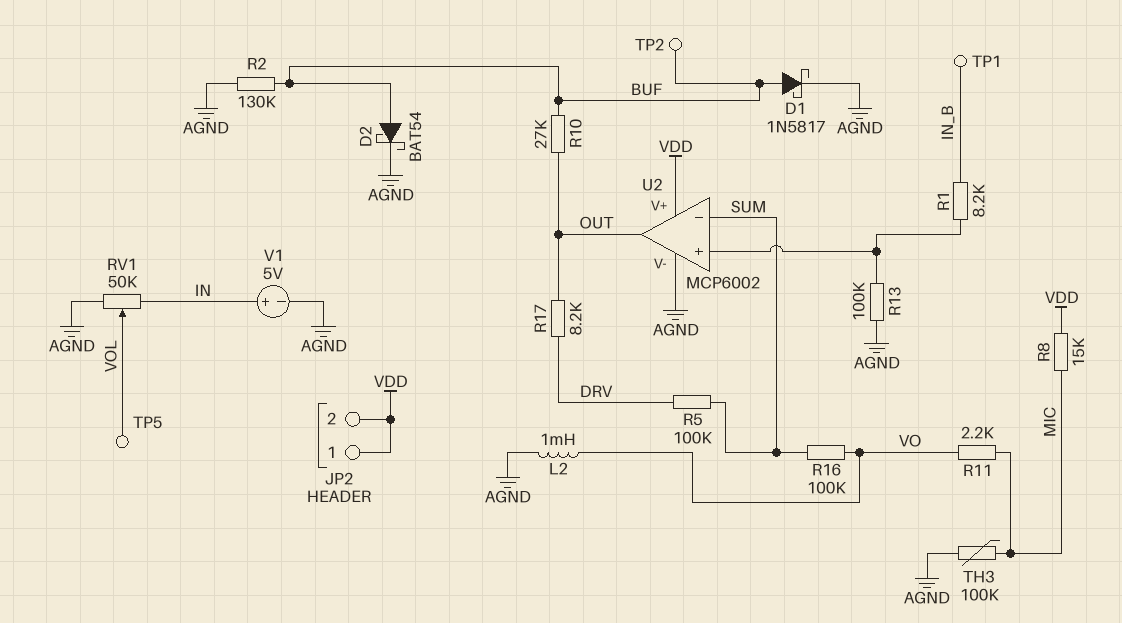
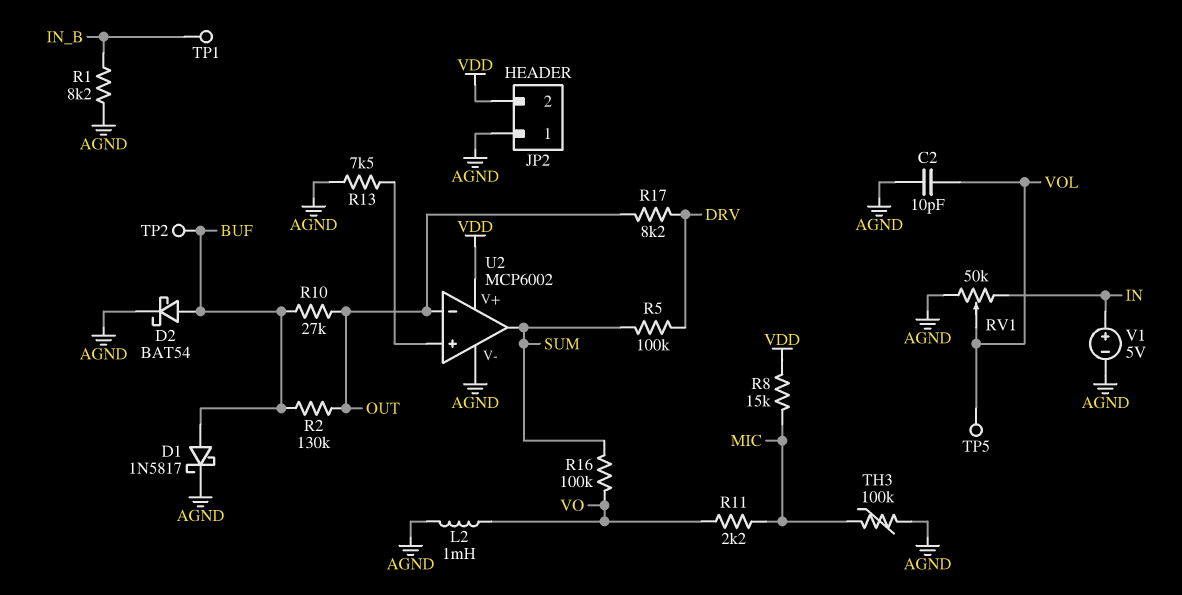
C2: none -> 10pF (AGND, VOL)
JP2 pin 1: VDD -> AGND
R1: 8.2k (IN_B, U2/in+) -> 8.2k (AGND, IN_B)
R2: 130k (AGND, BUF) -> 130k (BUF, OUT)
R13: 100k (AGND, U2/in+) -> 7.5k (AGND, U2/in+)
U2 pin in-: SUM -> OUT
U2 pin out: OUT -> SUM

